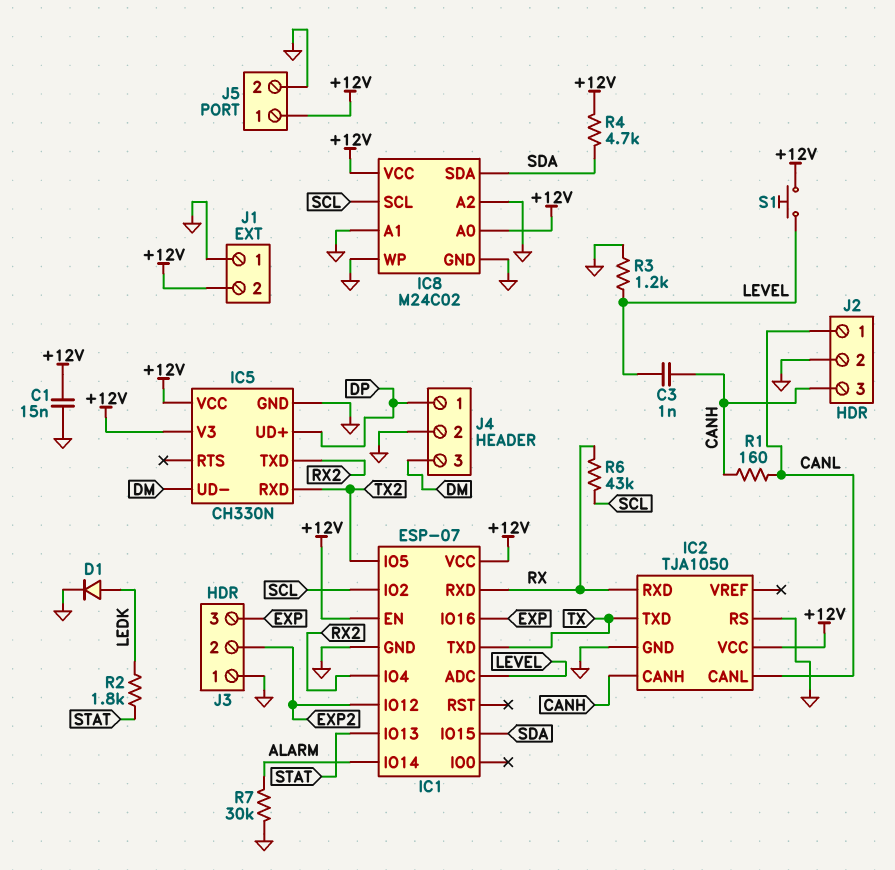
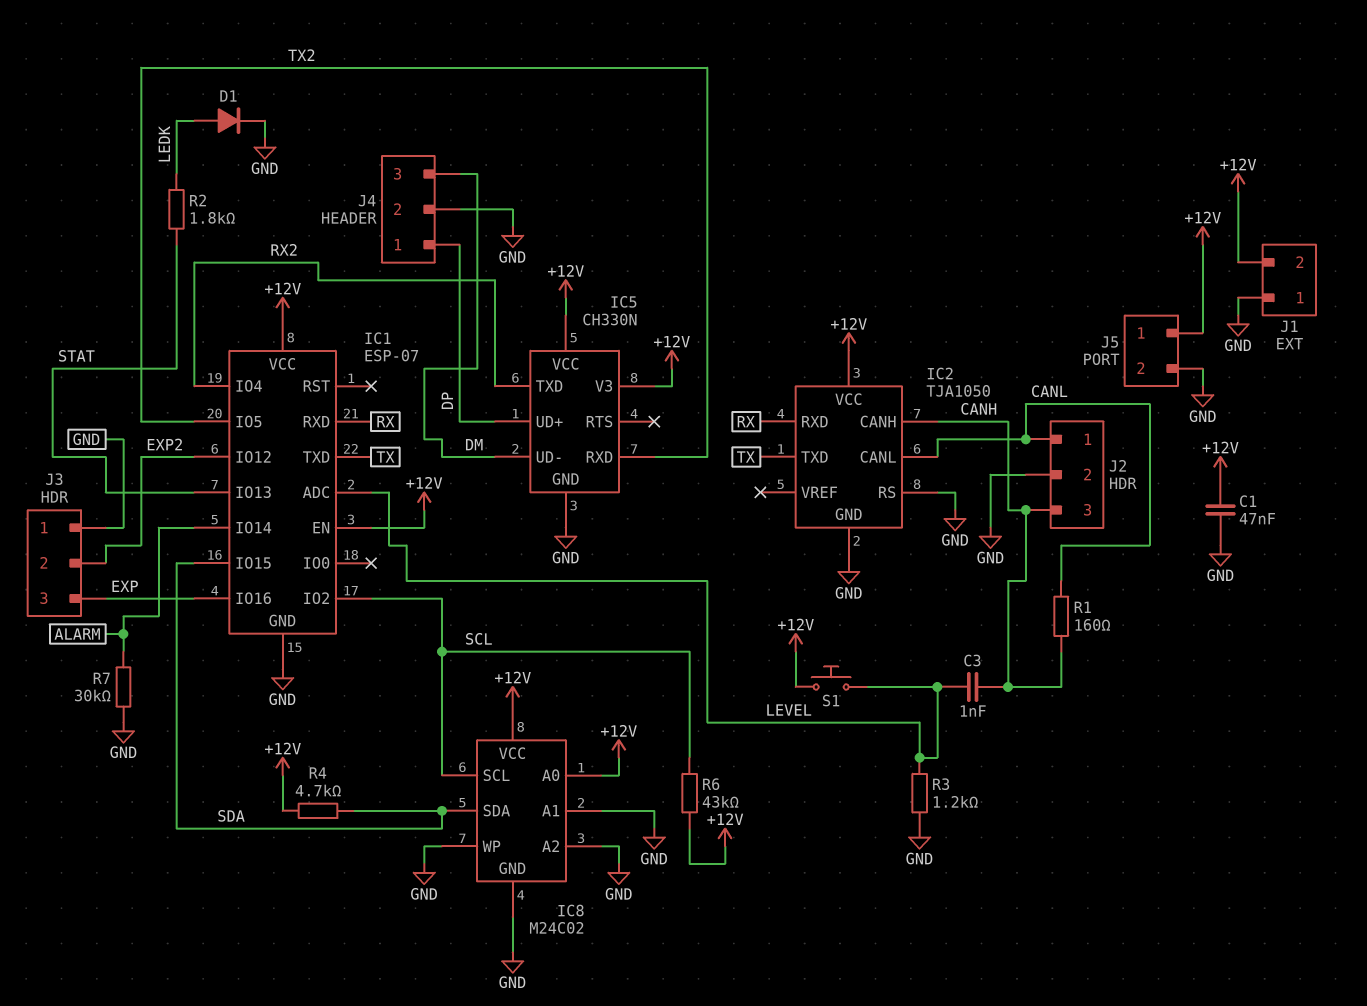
C1: 15nF (+12V, GND) -> 47nF (+12V, GND)
R6: 43k (RX, SCL) -> 43k (+12V, SCL)

